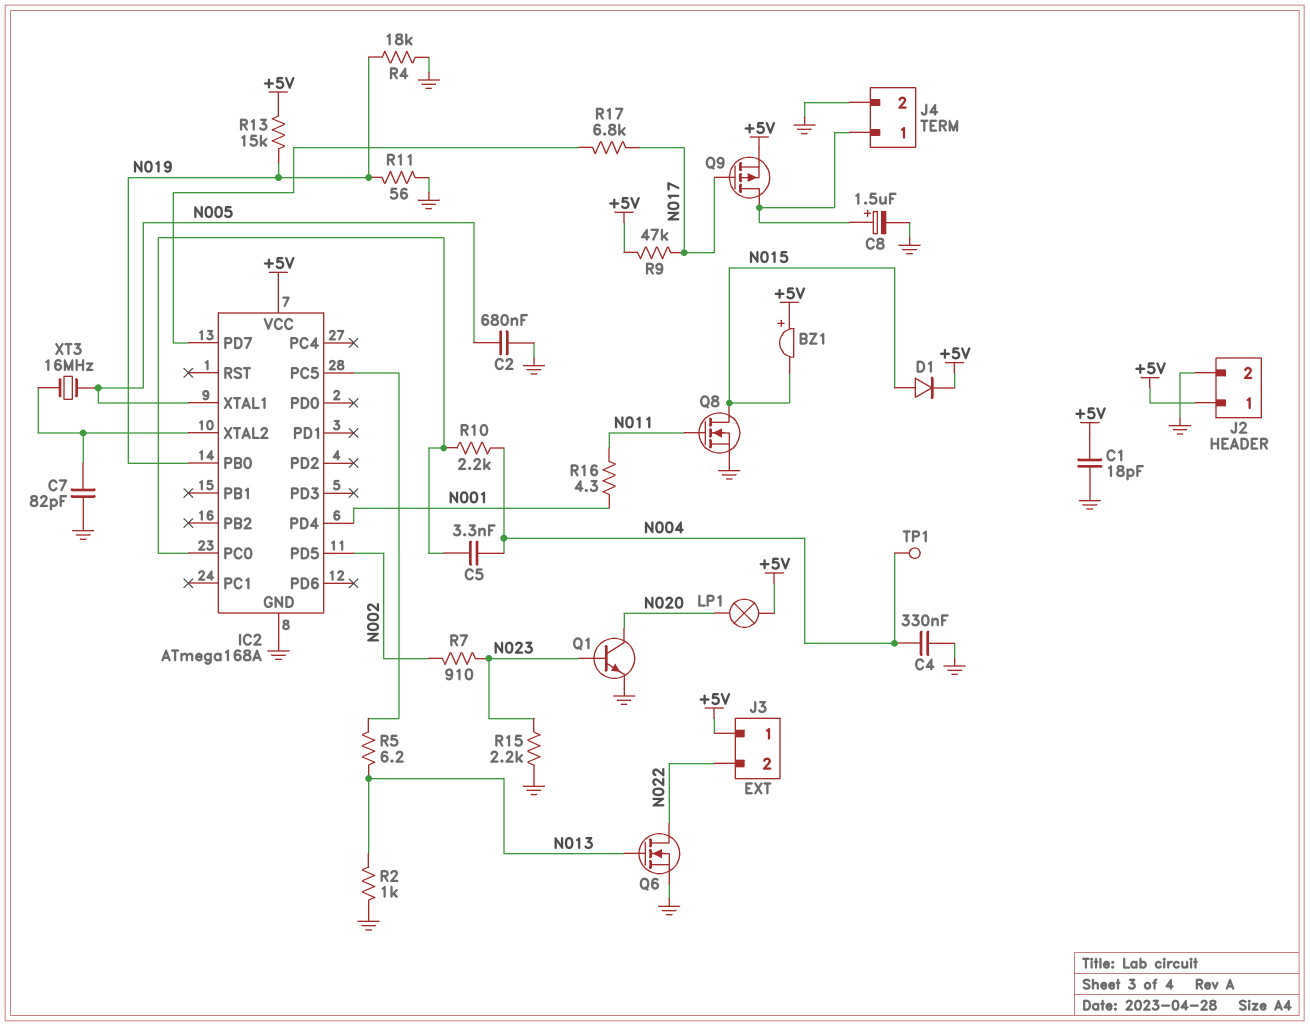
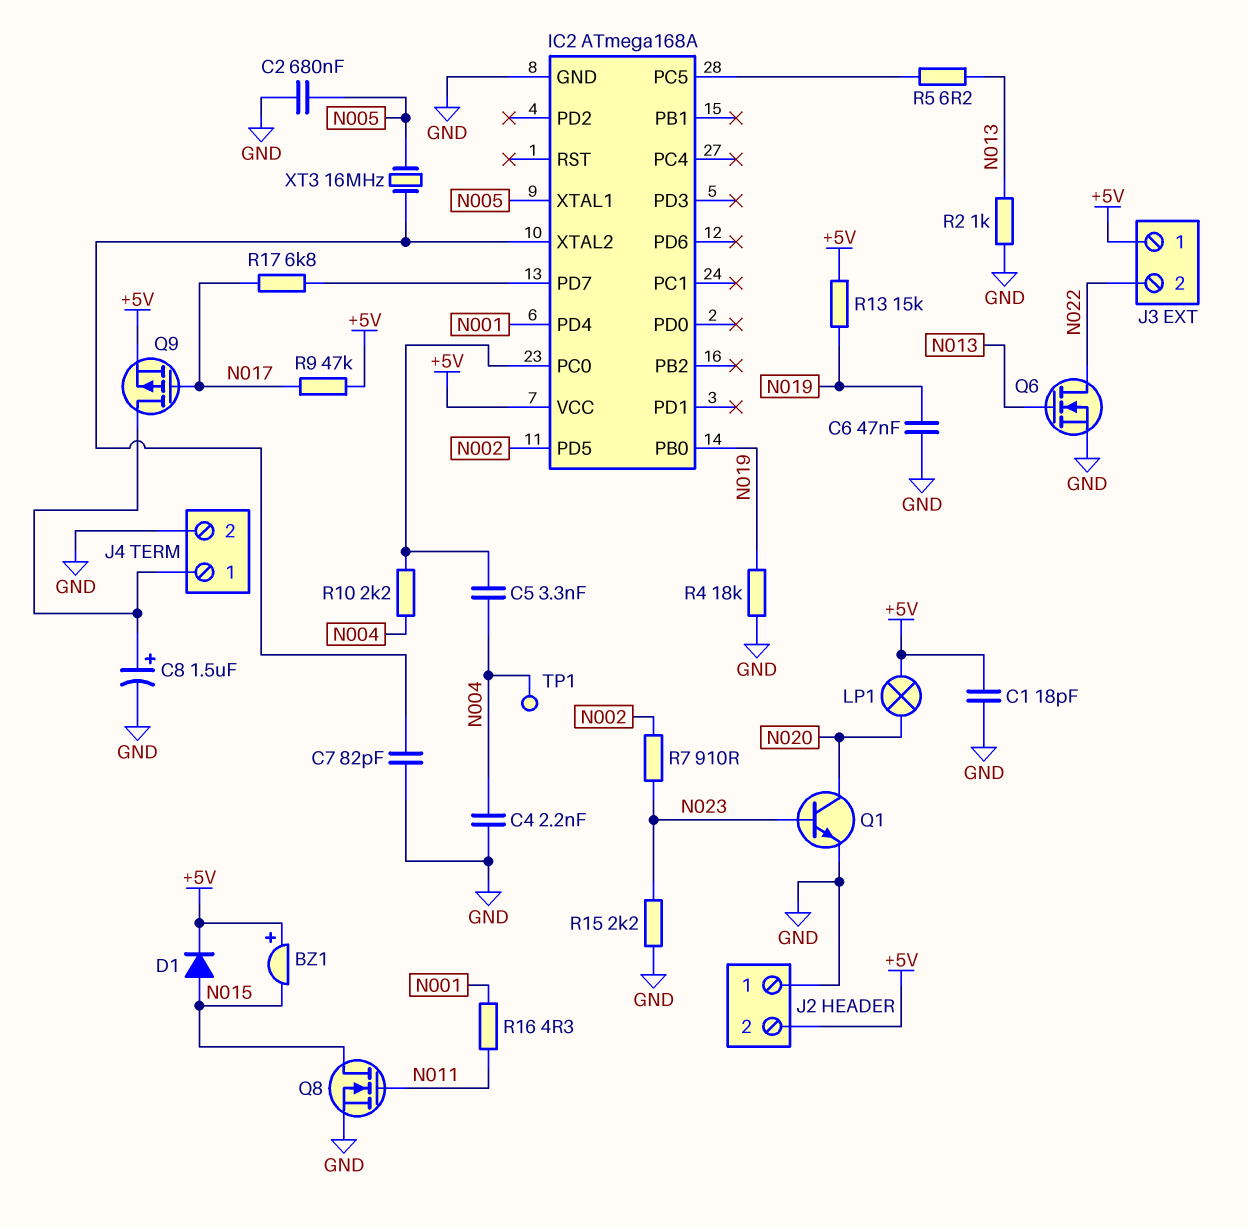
C4: 330nF (GND, N004) -> 2.2nF (GND, N004)
C6: none -> 47nF (GND, N019)
J2 pin 1: +5V -> GND
J2 pin 2: GND -> +5V
R11: 56 (GND, N019) -> none

